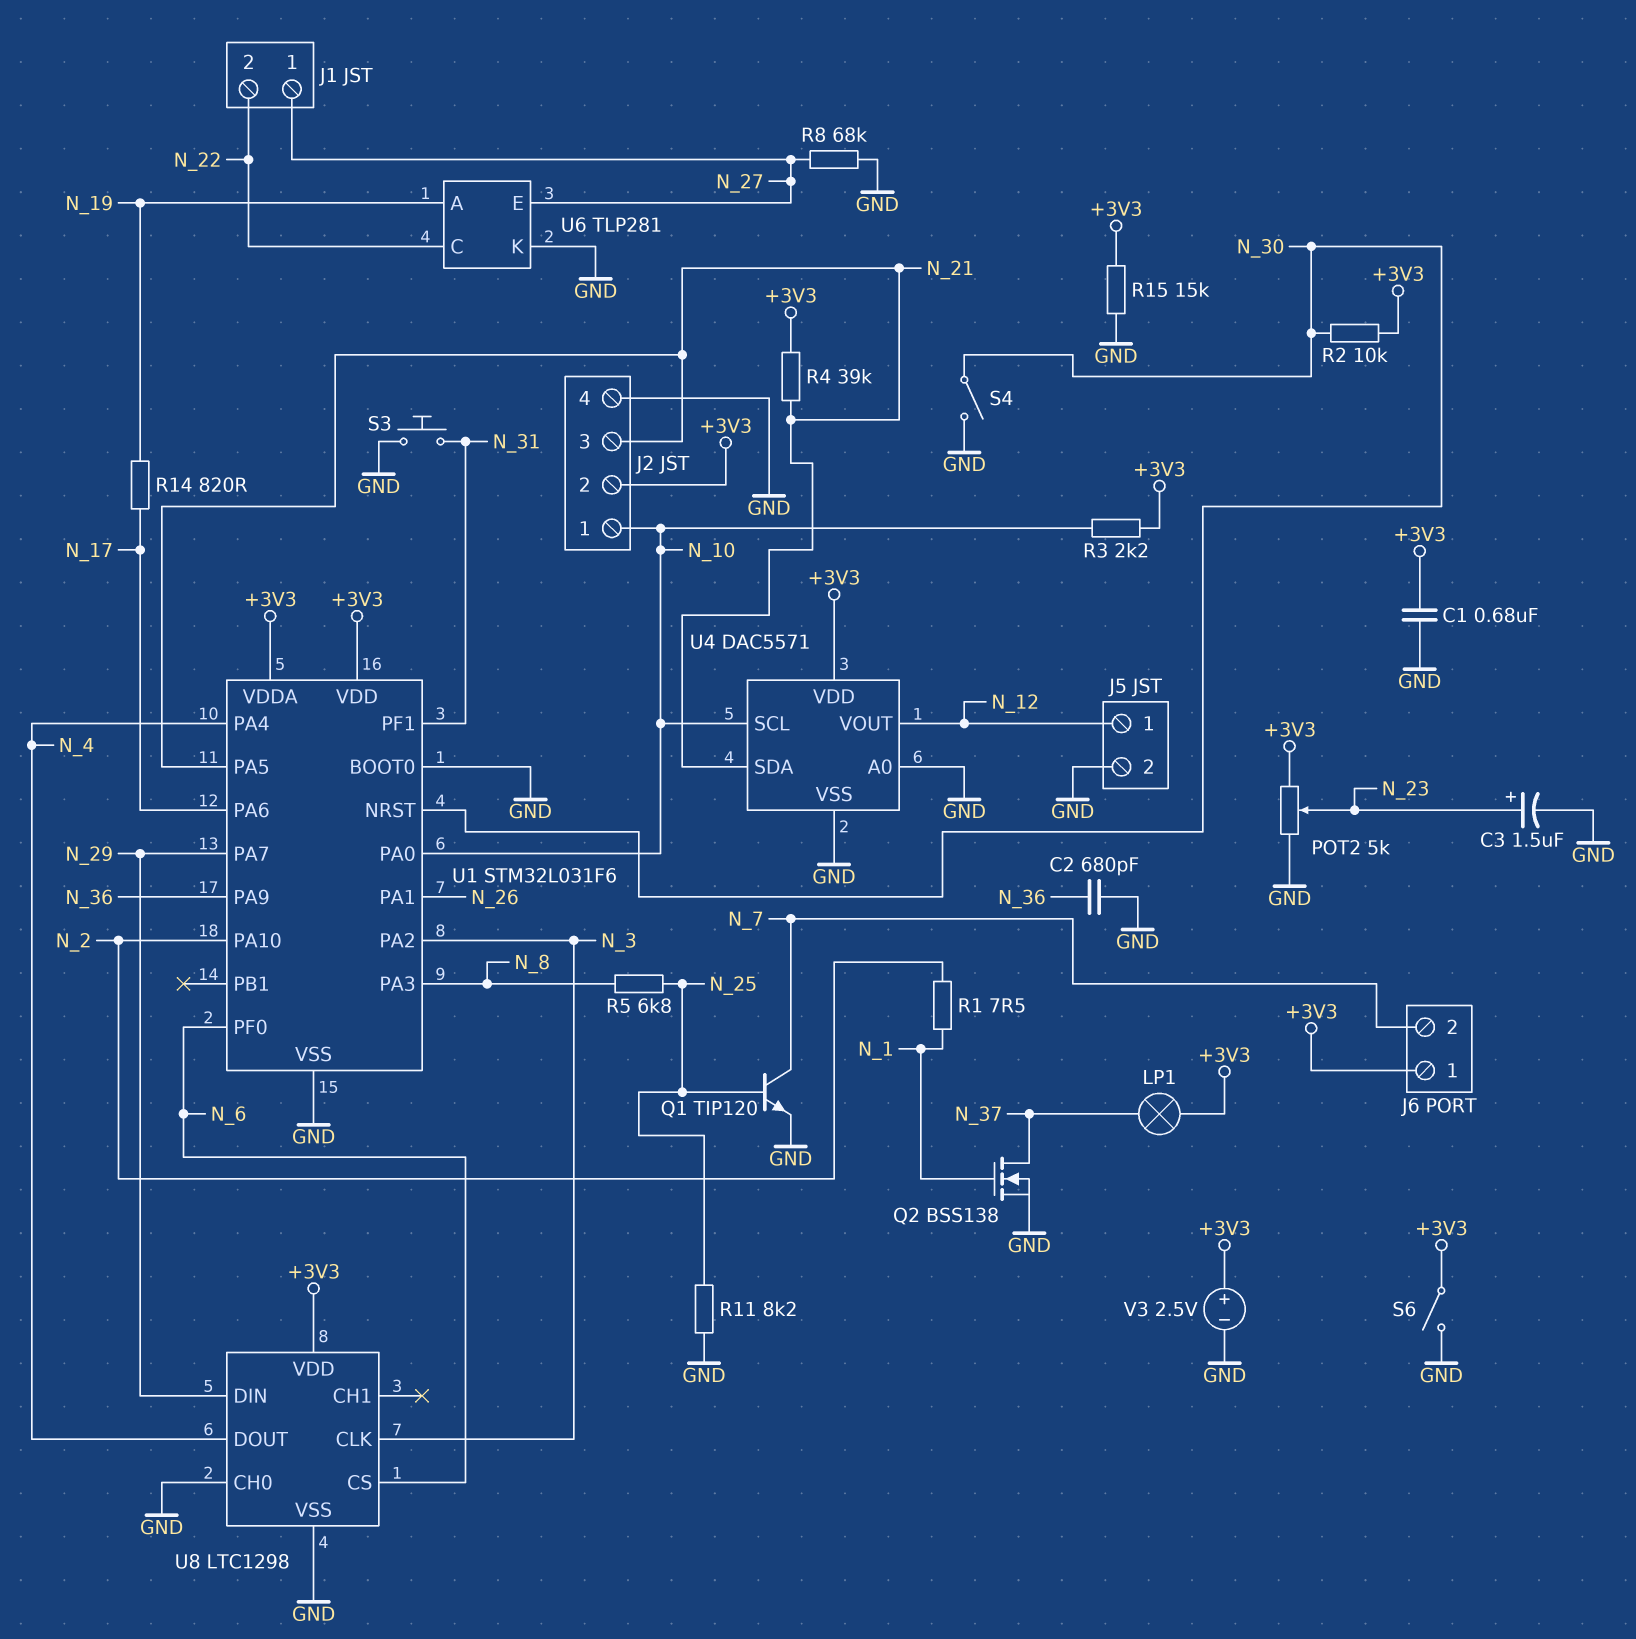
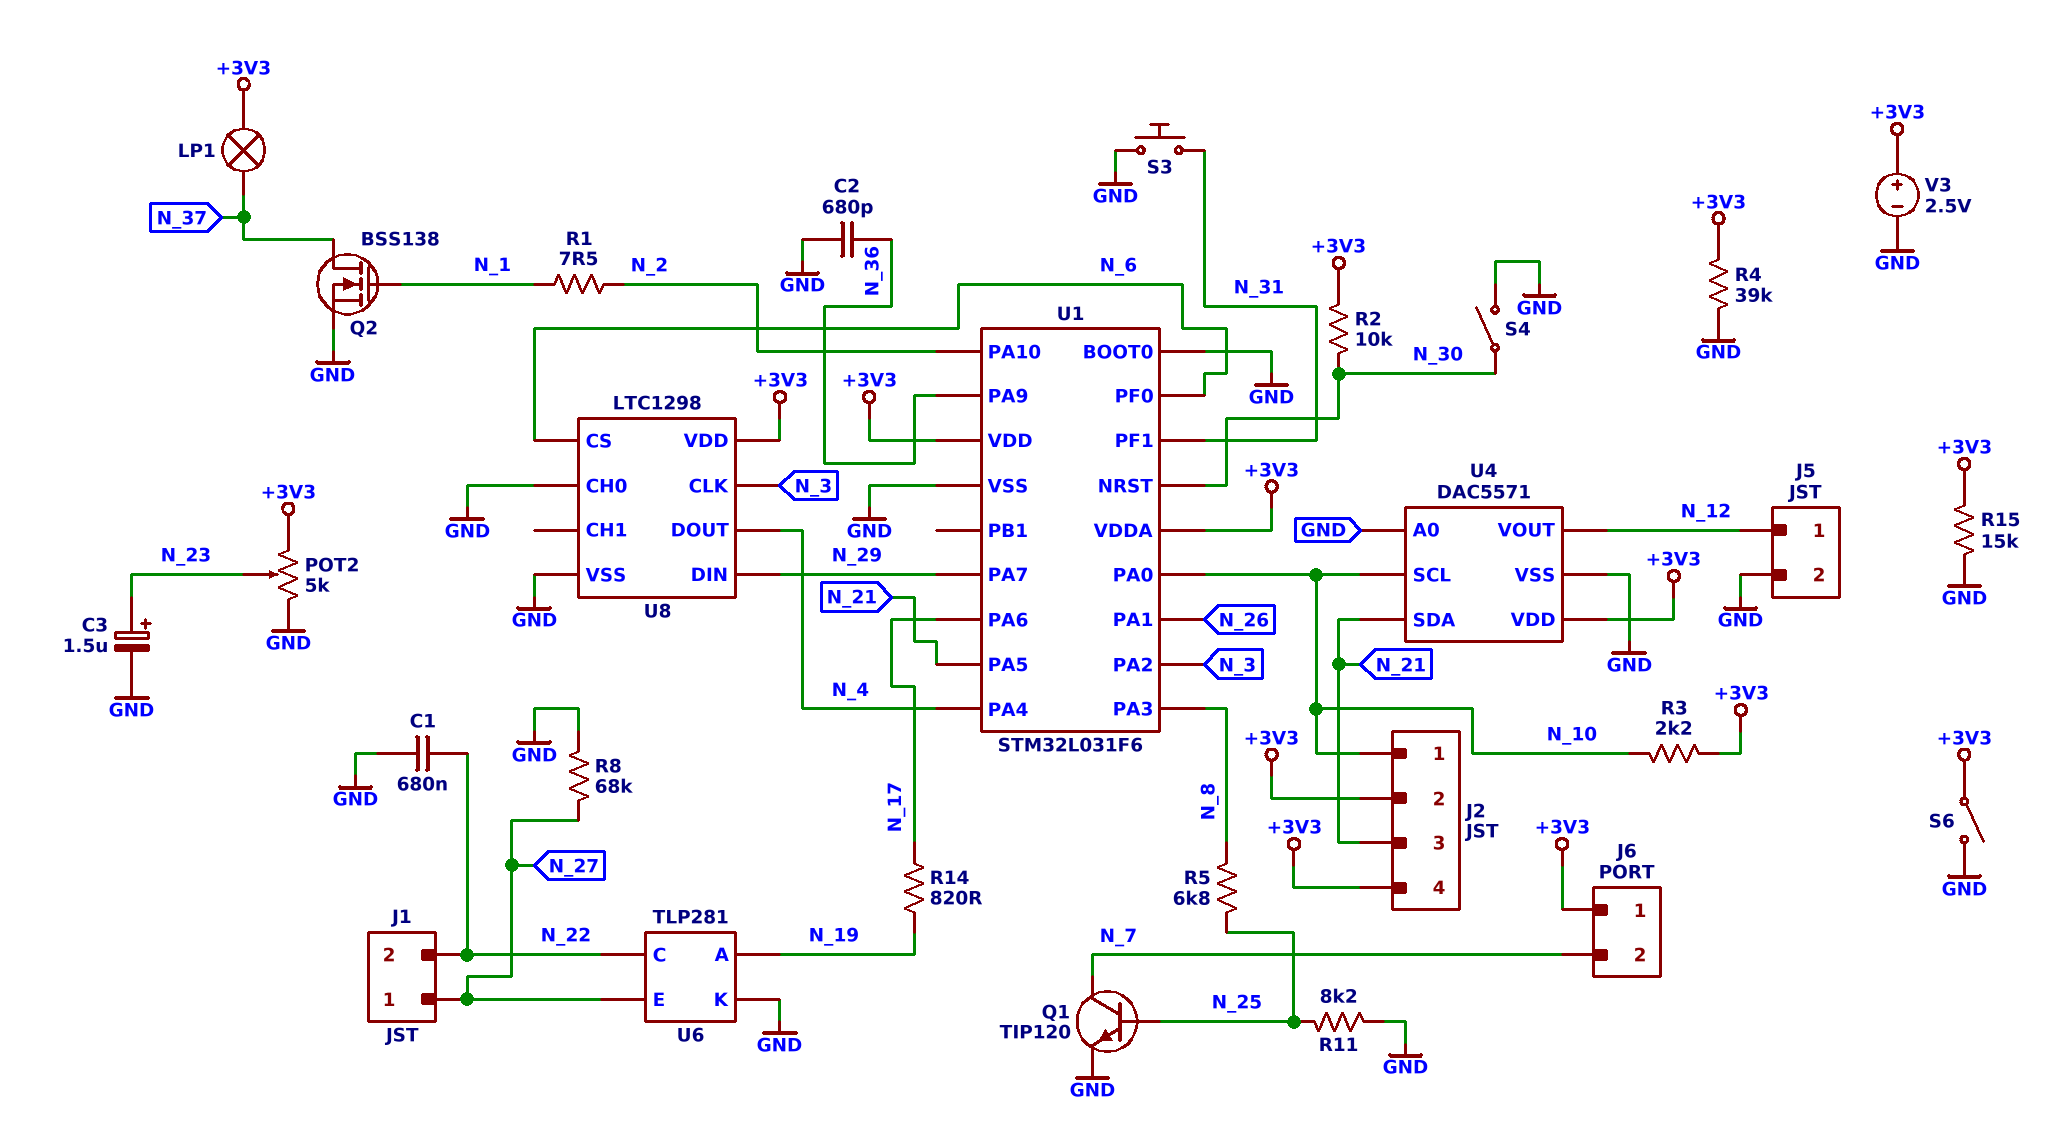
C1: 680nF (+3V3, GND) -> 680nF (GND, N_22)
J2 pin 4: GND -> +3V3
R4: 39k (+3V3, N_21) -> 39k (+3V3, GND)

